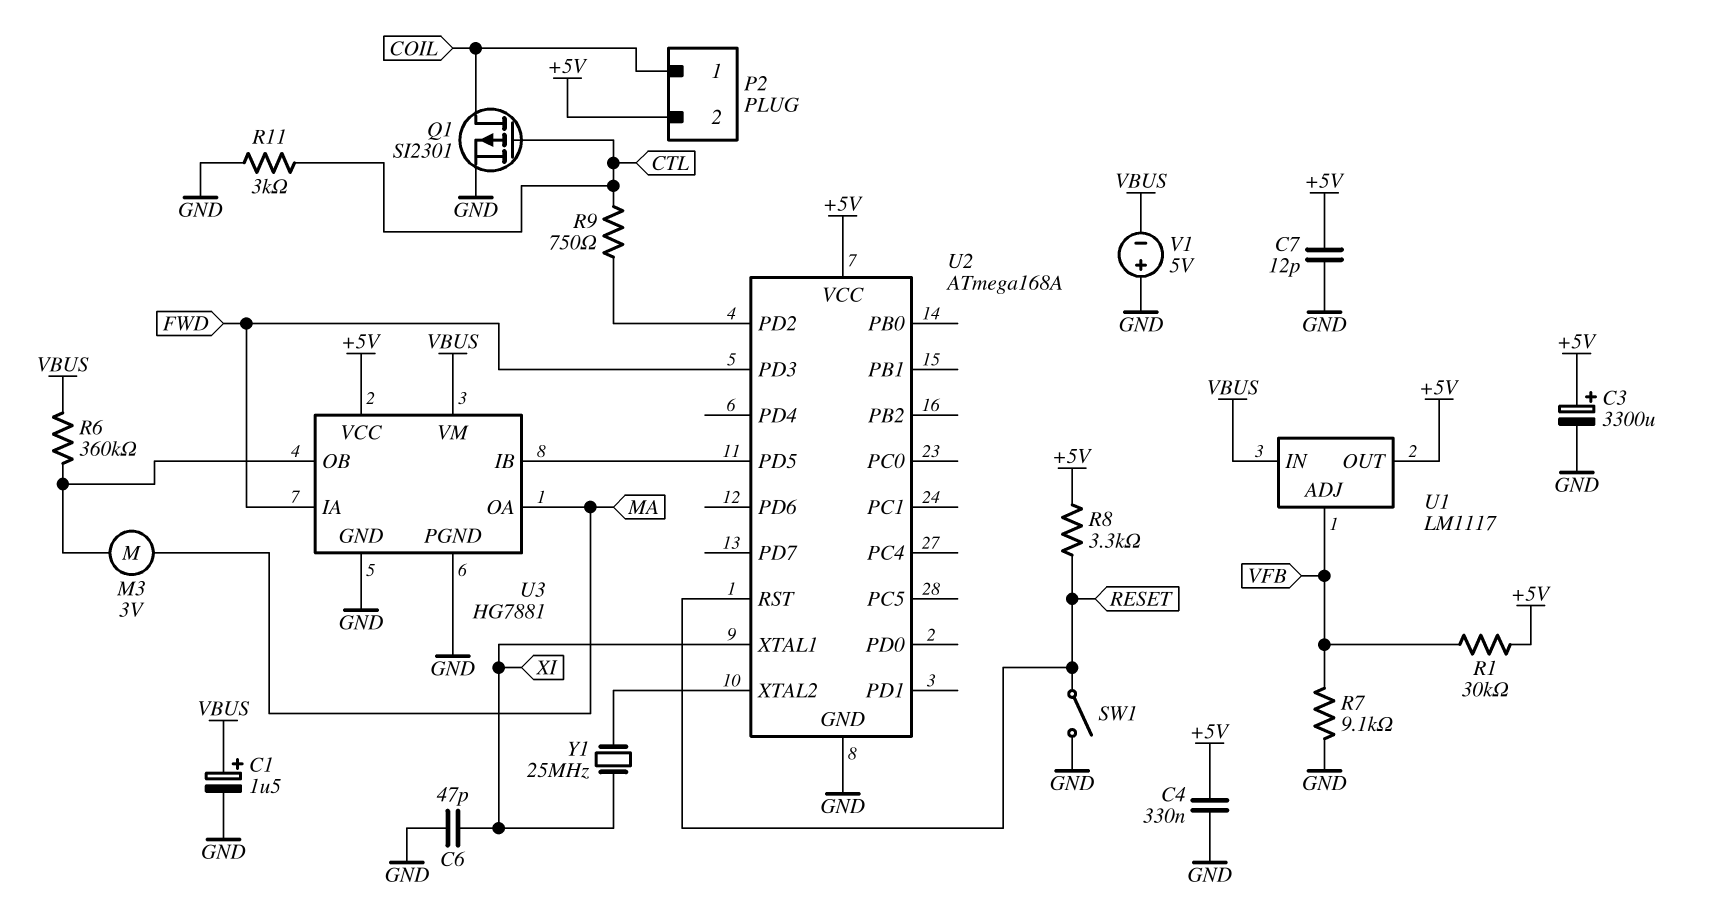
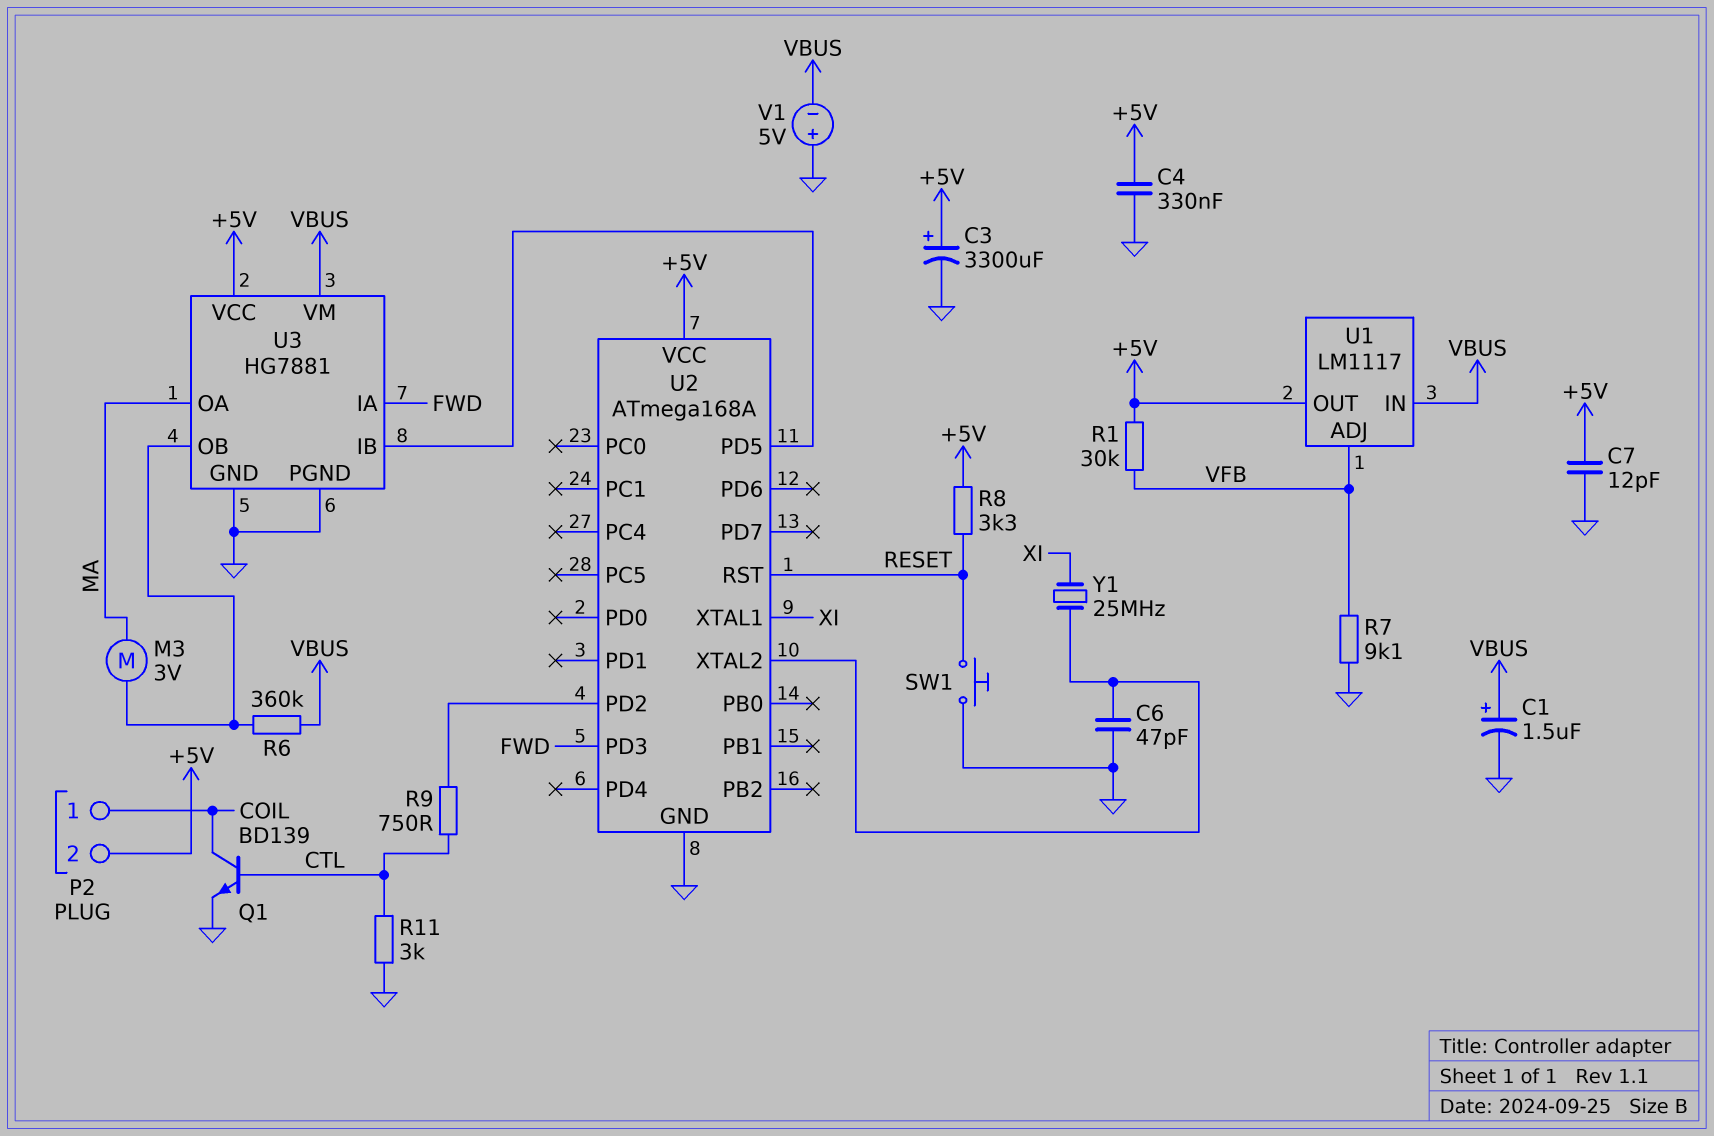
C6: 47pF (GND, XI) -> 47pF (GND, U2/XTAL2)
Q1: PMOS SI2301 (G CTL, D COIL, S GND) -> NPN BD139 (B CTL, C COIL, E GND)
SW1: switch (GND, RESET) -> button (GND, RESET)

